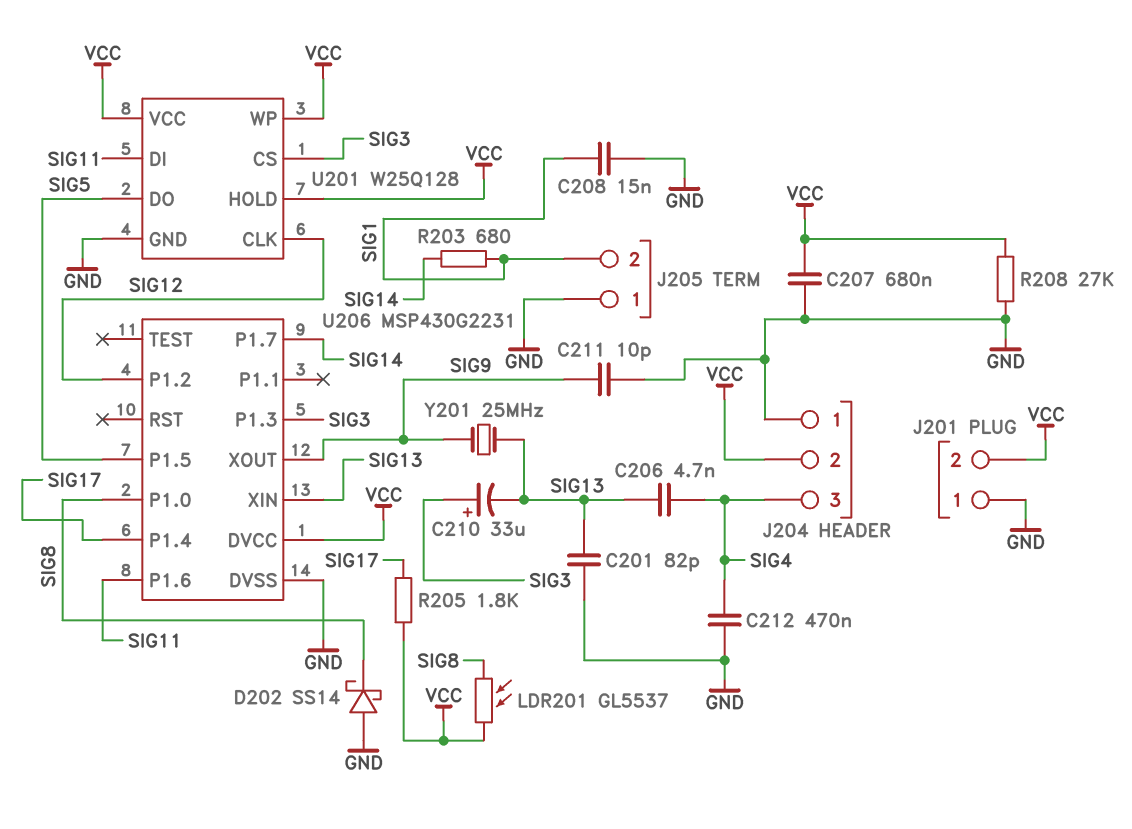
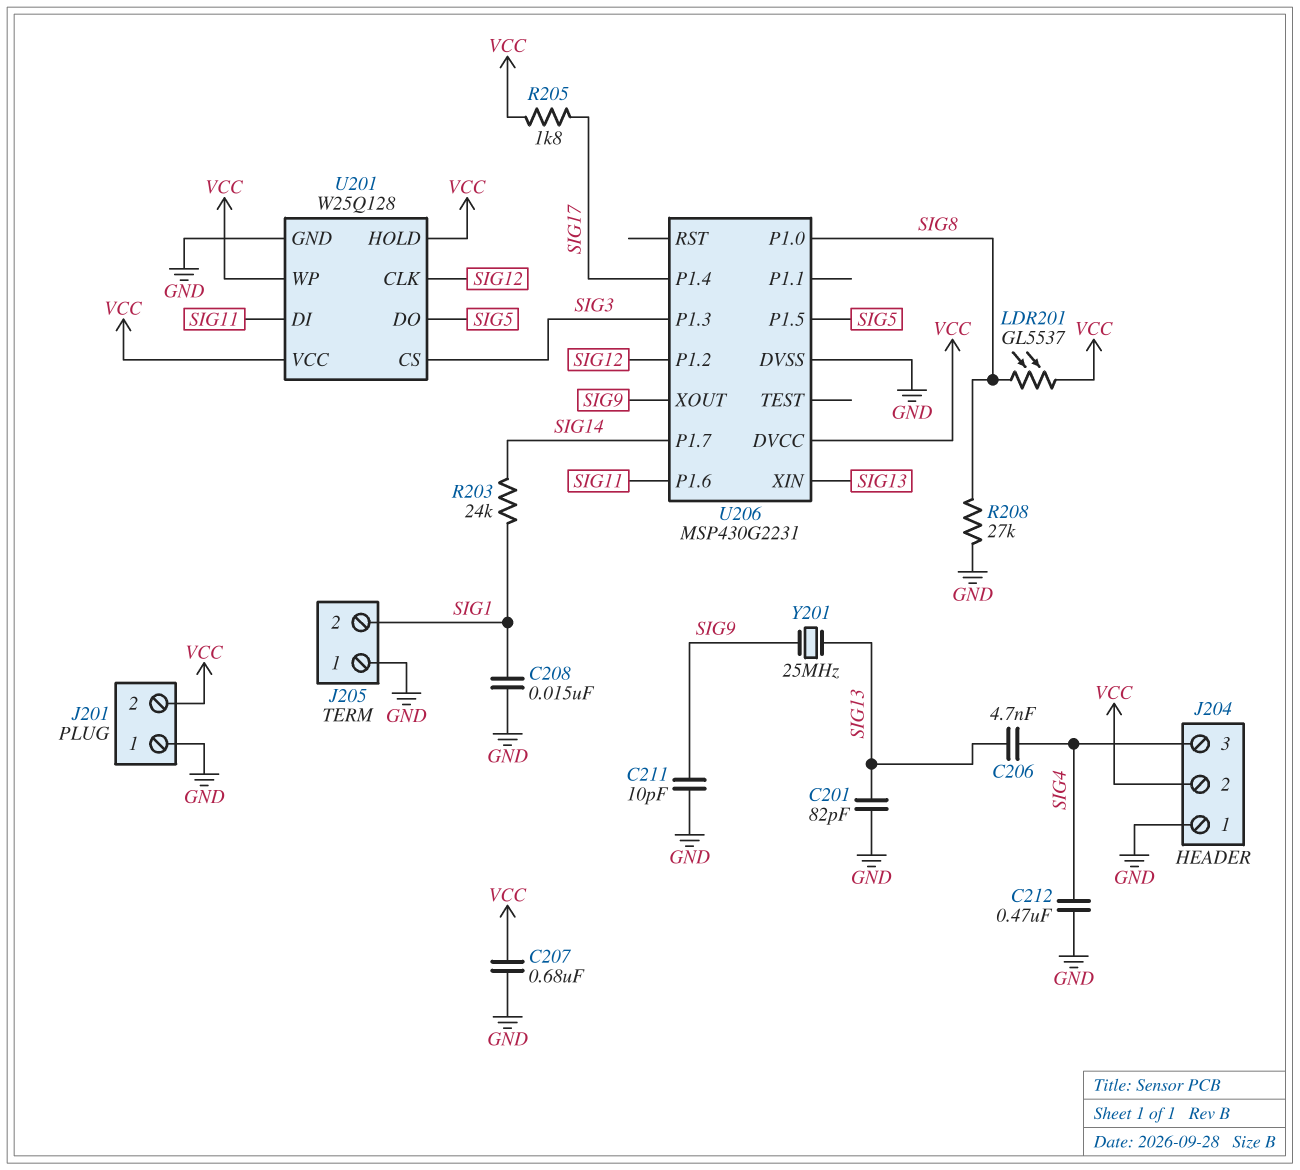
C210: 33uF (plus SIG3, minus SIG13) -> none
D202: schottky SS14 (A GND, K SIG8) -> none
R203: 680 (SIG1, SIG14) -> 24k (SIG1, SIG14)
R208: 27k (GND, VCC) -> 27k (GND, SIG8)

